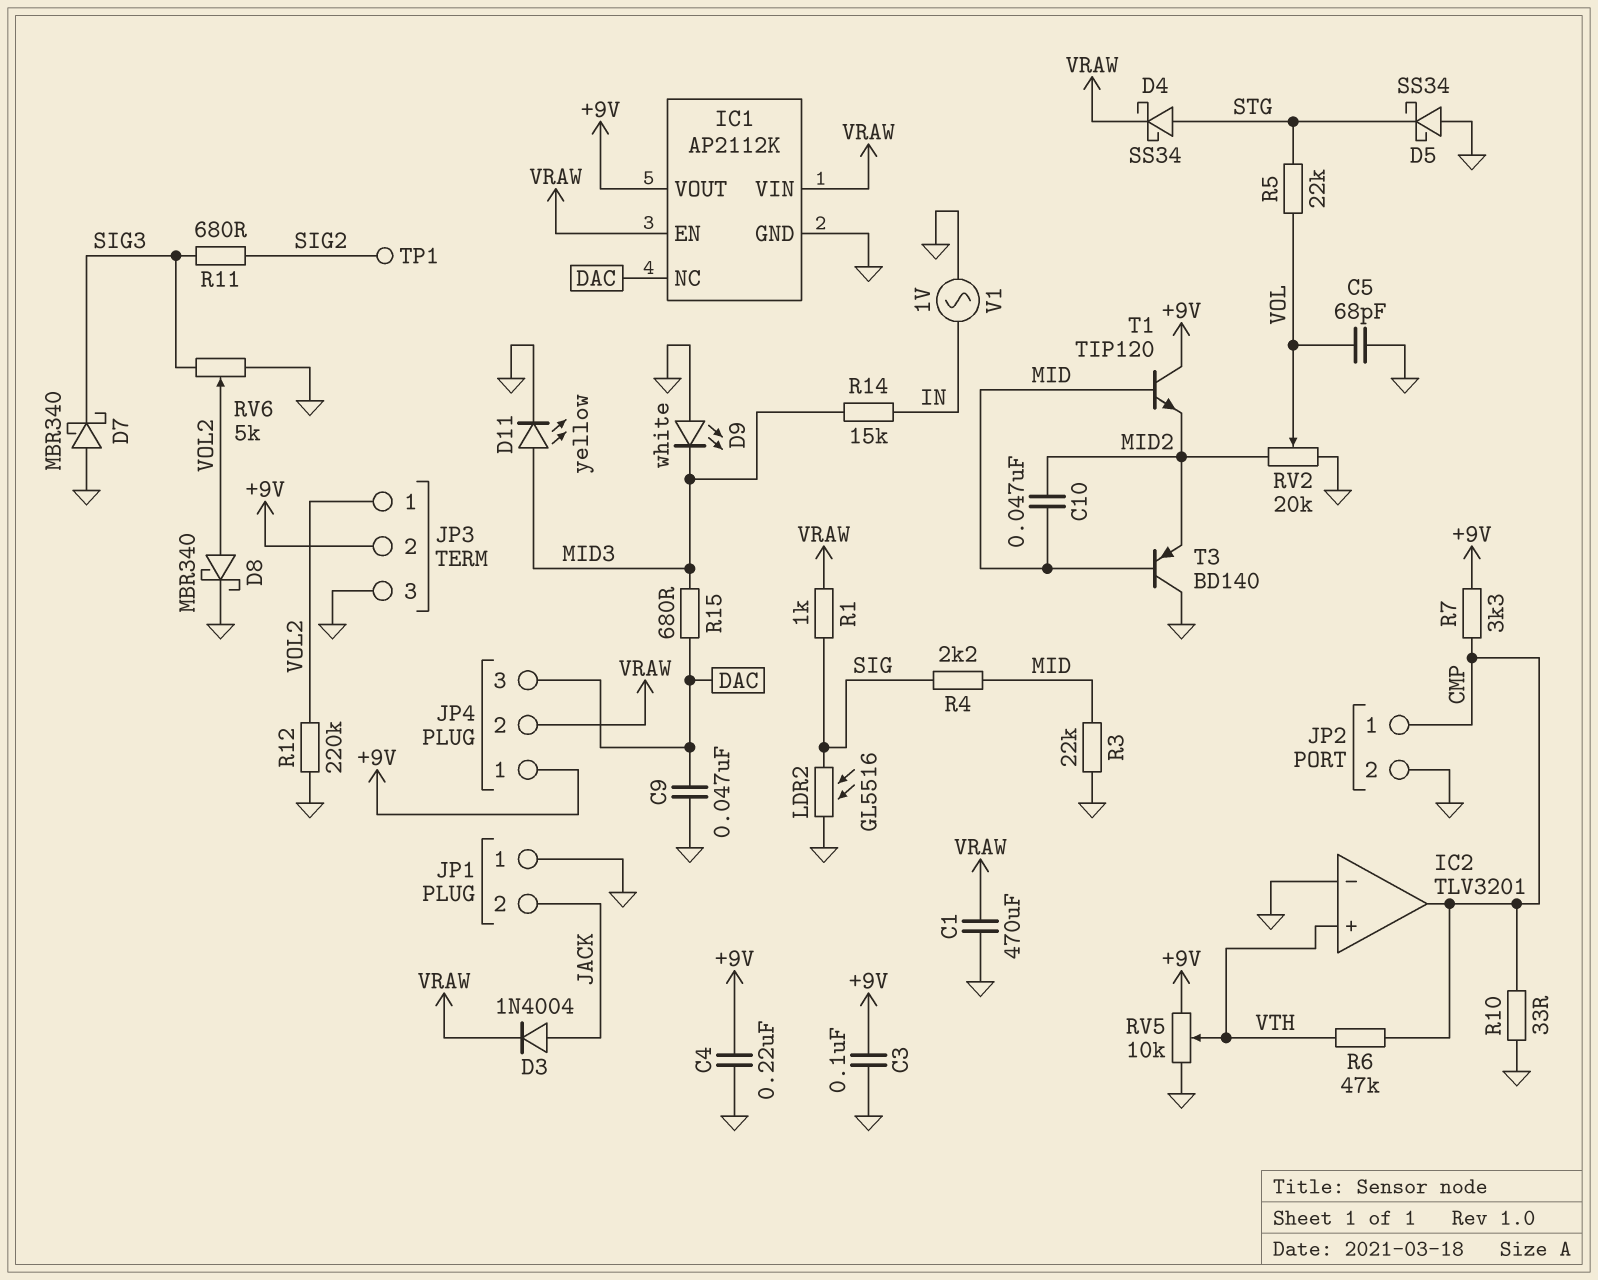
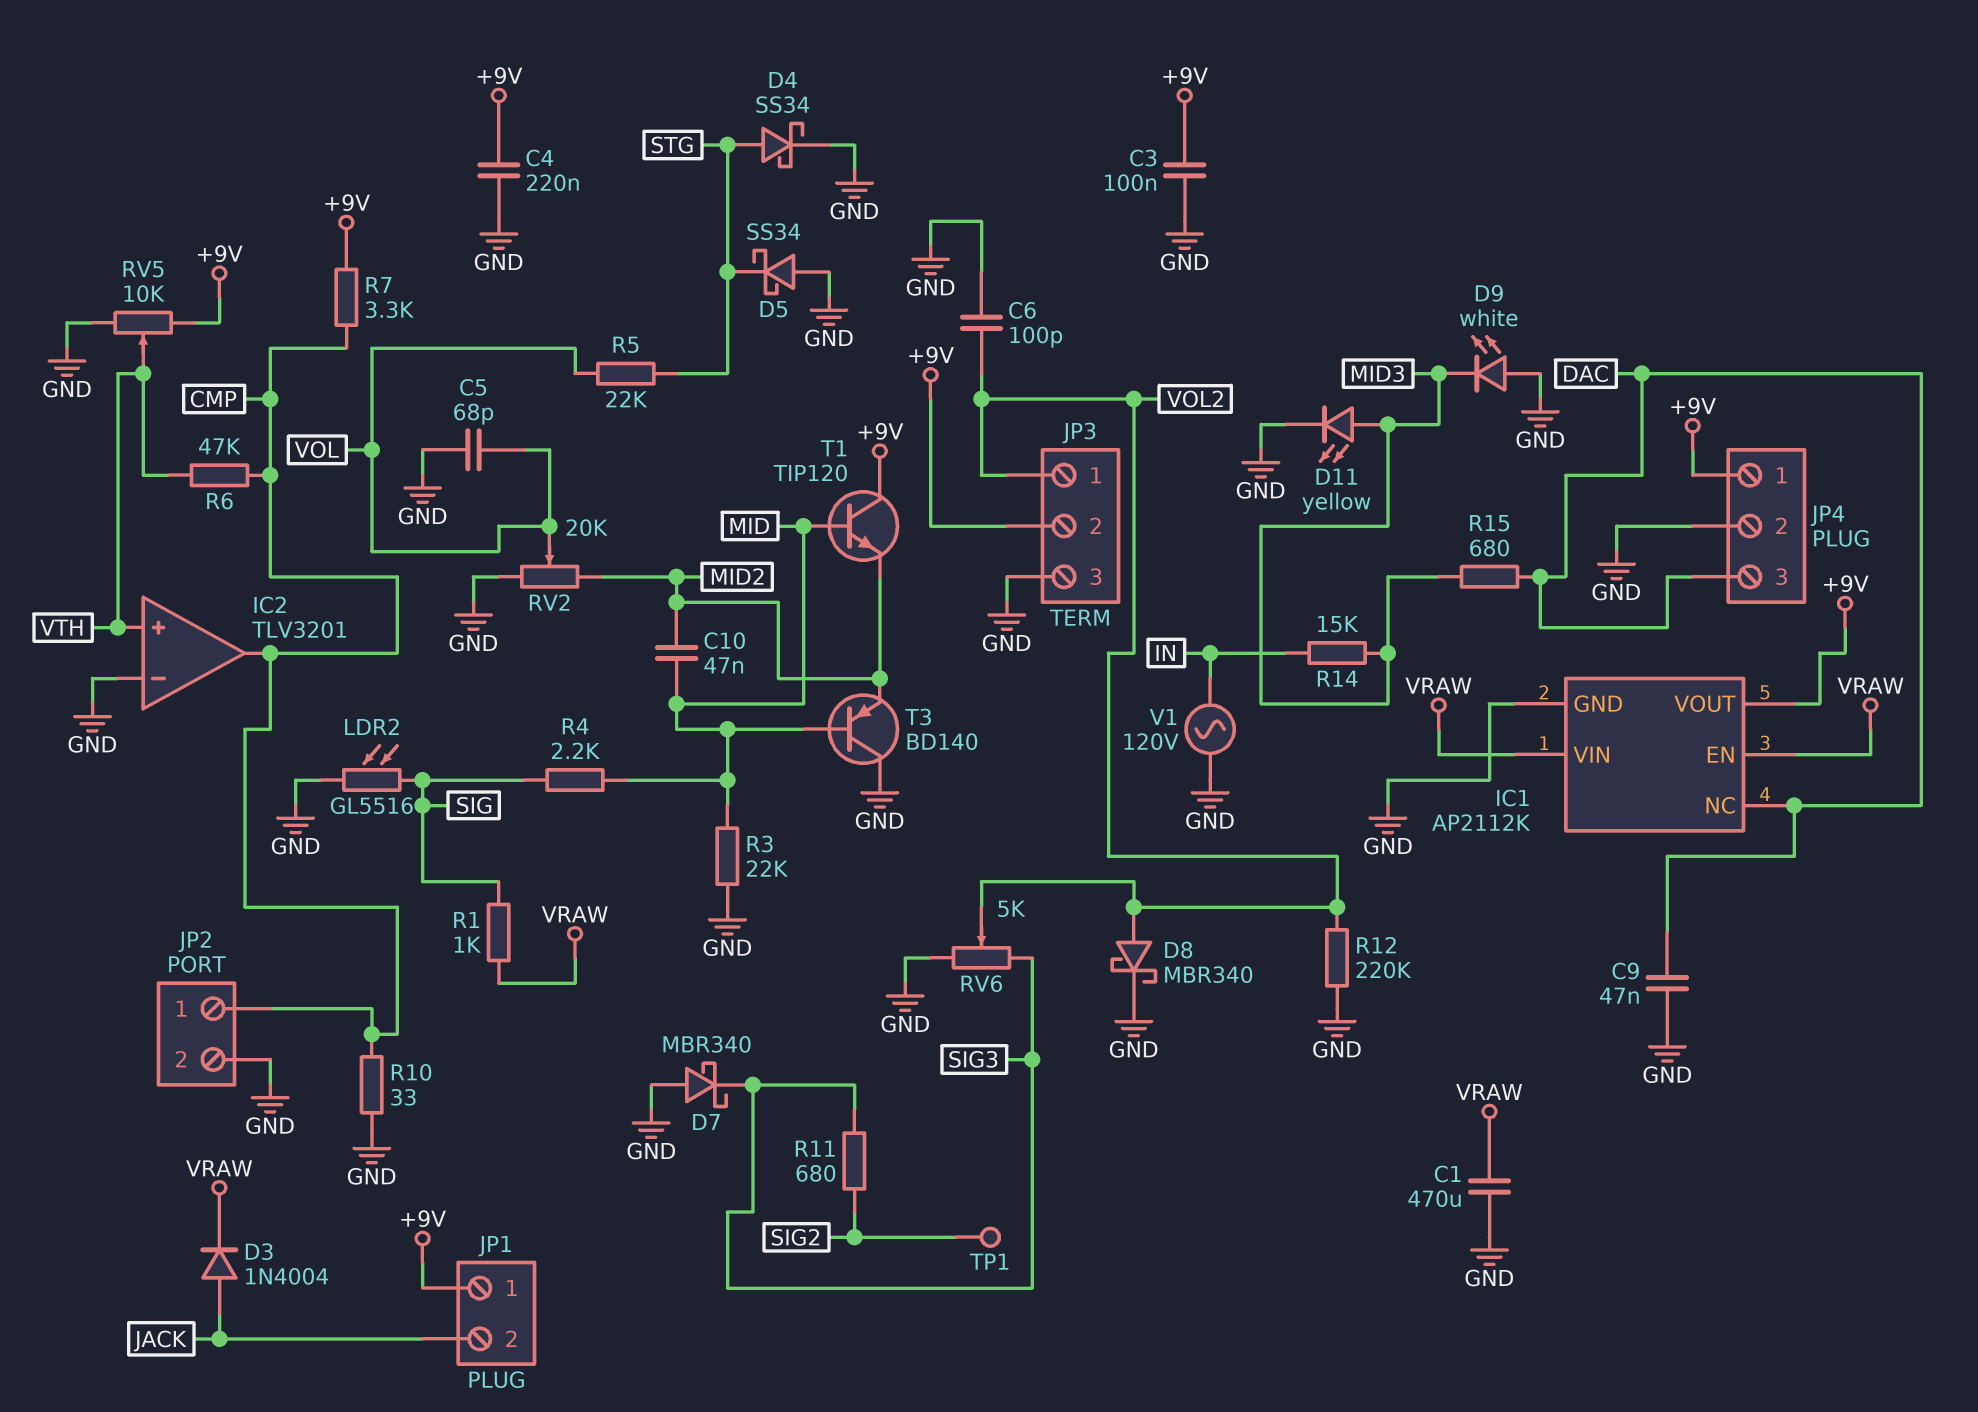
C6: none -> 100pF (GND, VOL2)
D4: schottky SS34 (A STG, K VRAW) -> schottky SS34 (A STG, K GND)
JP1 pin 1: GND -> +9V
JP4 pin 2: VRAW -> GND
V1: AC 1V (GND, IN) -> AC 120V (GND, IN)

